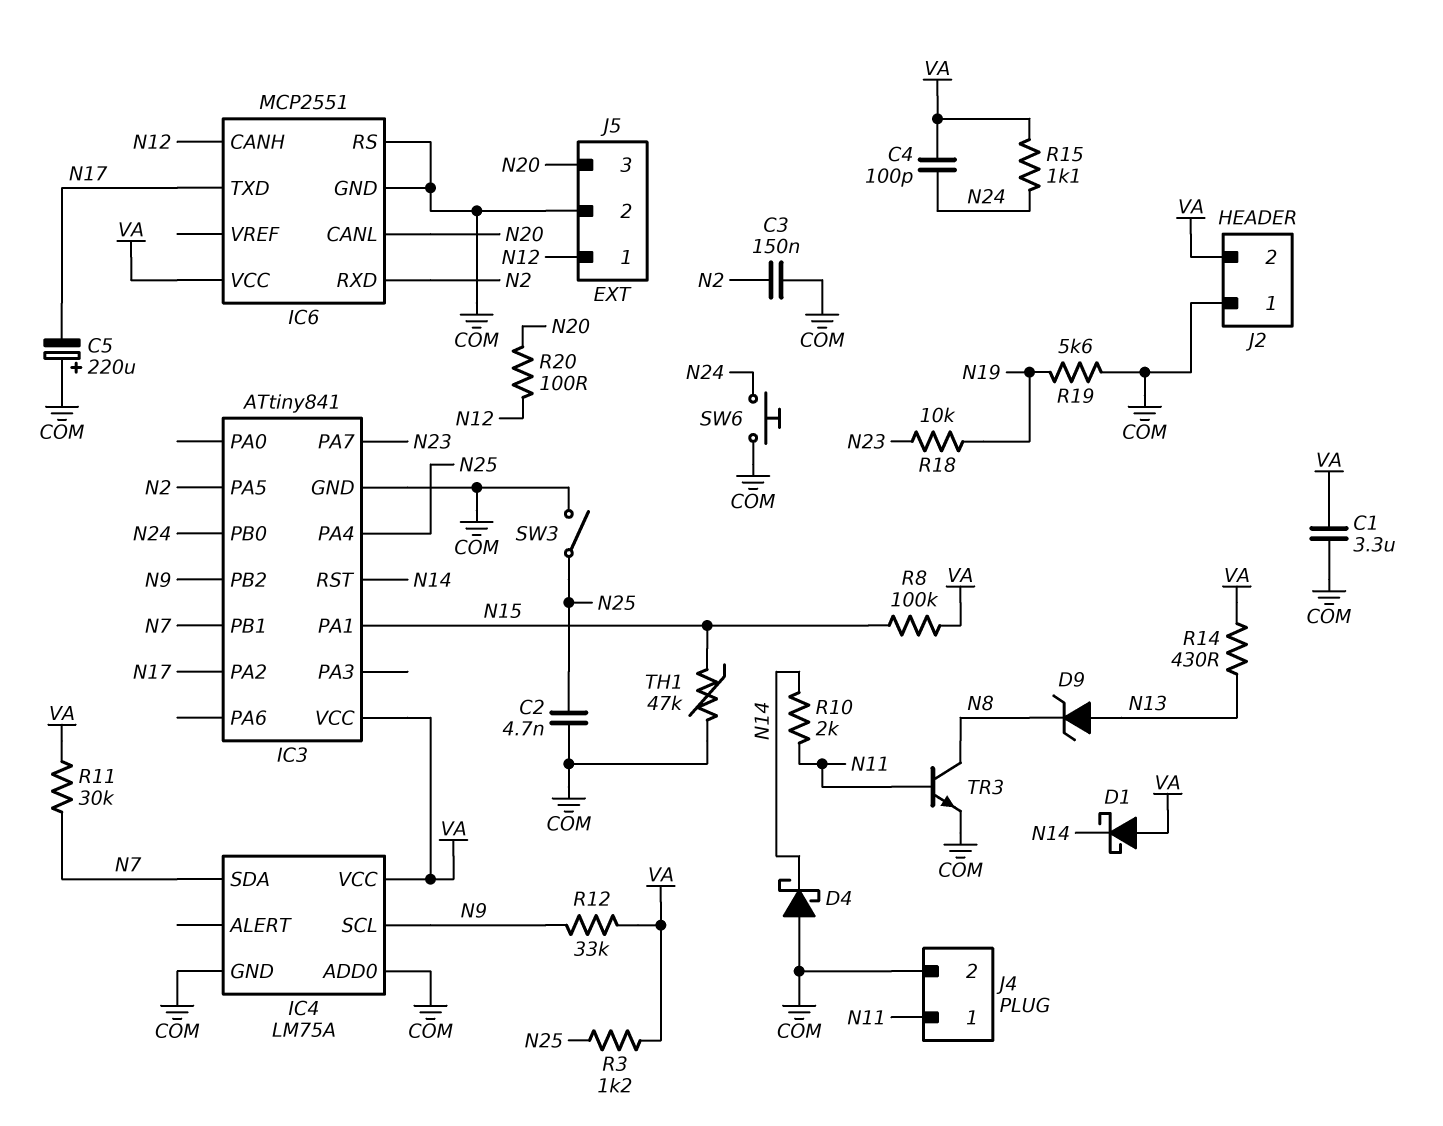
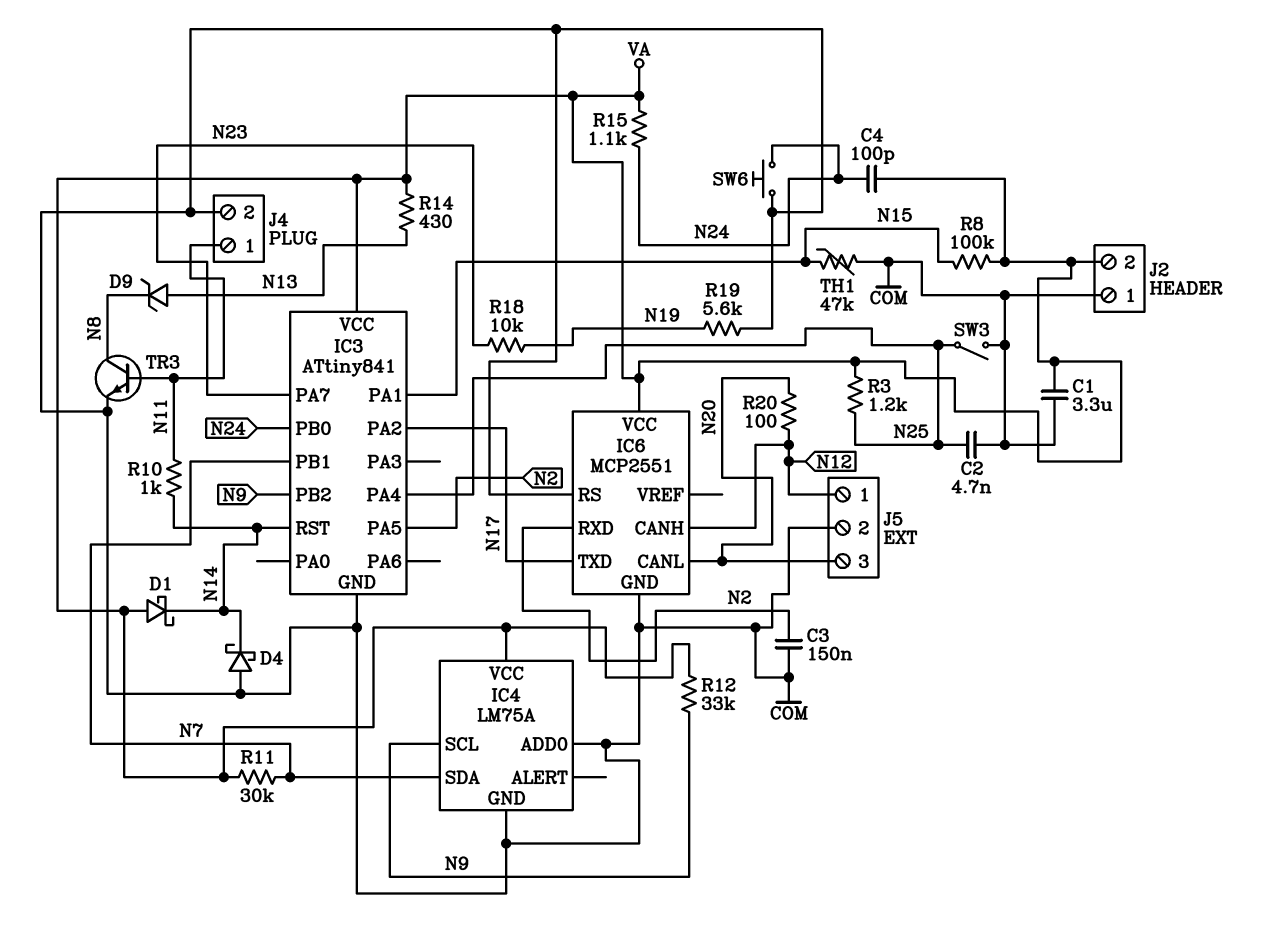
C5: 220uF (plus COM, minus N17) -> none
R10: 2k (N11, N14) -> 1k (N11, N14)

